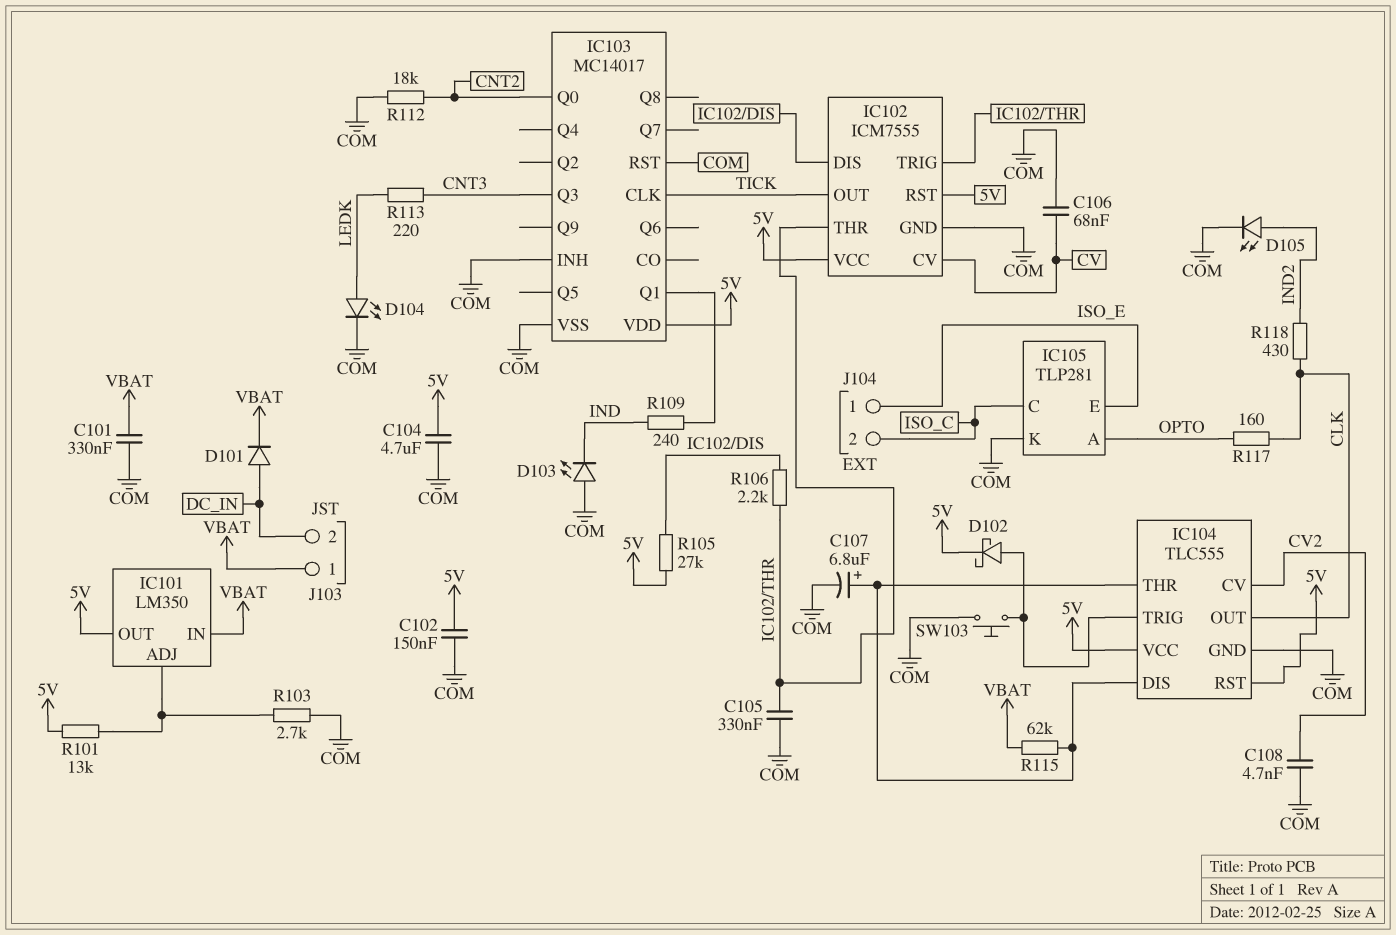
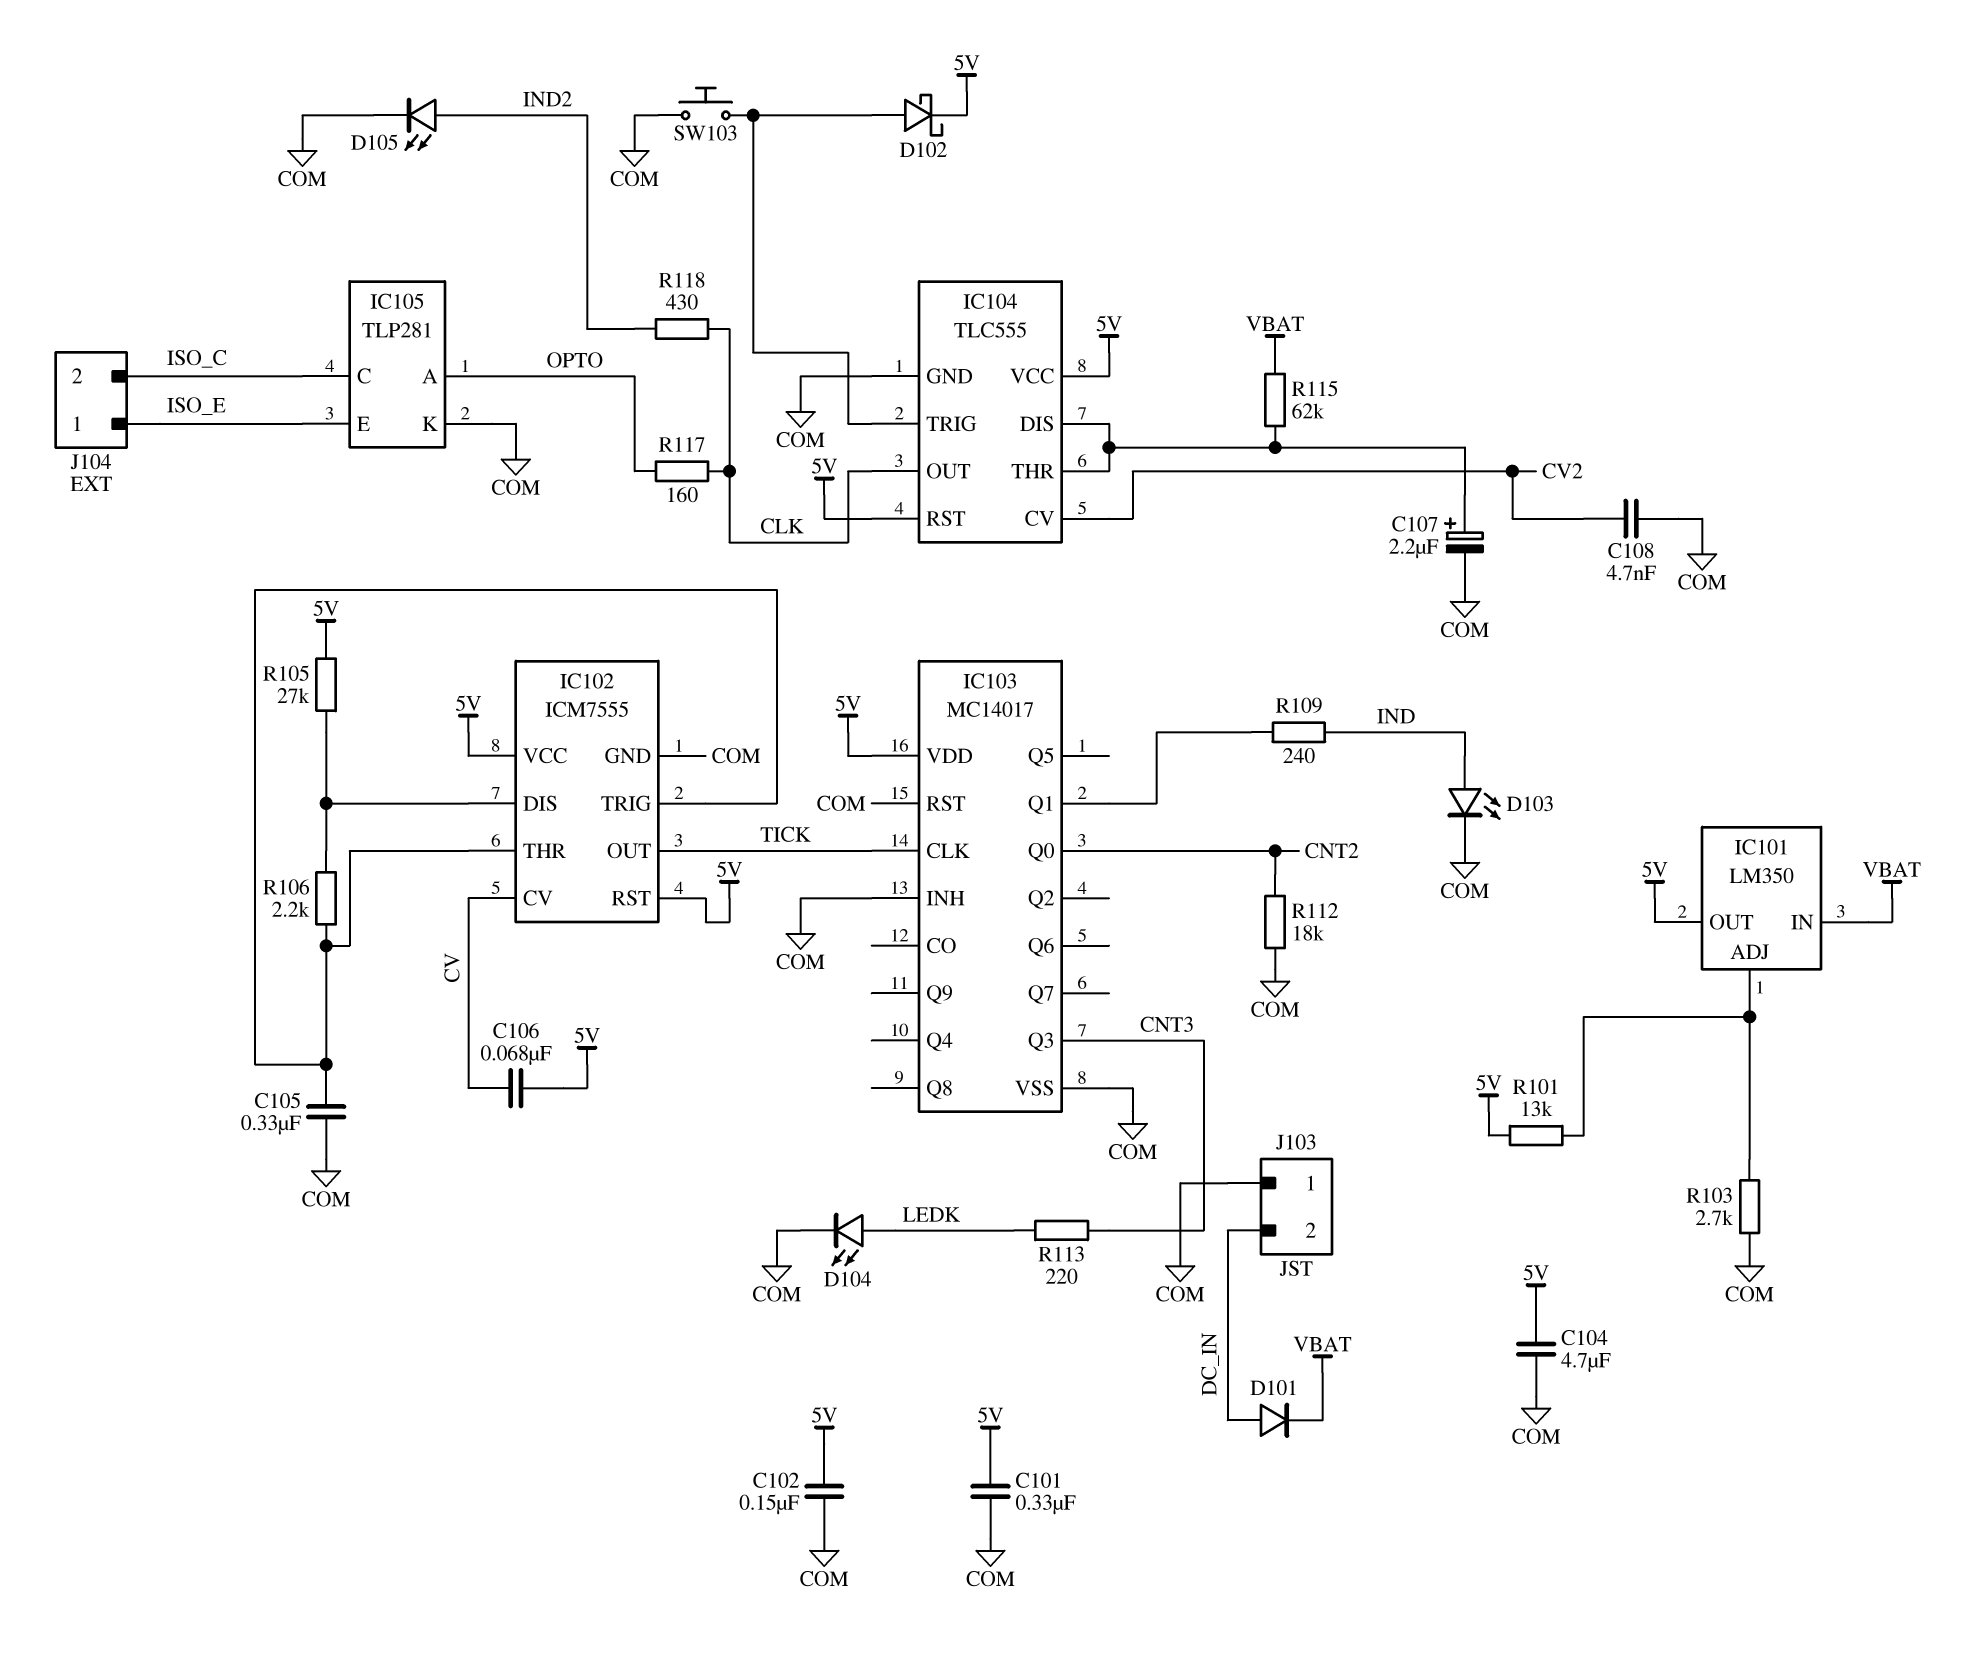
C101: 330nF (COM, VBAT) -> 330nF (5V, COM)
C106: 68nF (COM, CV) -> 68nF (5V, CV)
C107: 6.8uF (plus IC104/DIS, minus COM) -> 2.2uF (plus IC104/DIS, minus COM)
D103: LED (A COM, K IND) -> LED (A IND, K COM)
J103 pin 1: VBAT -> COM

